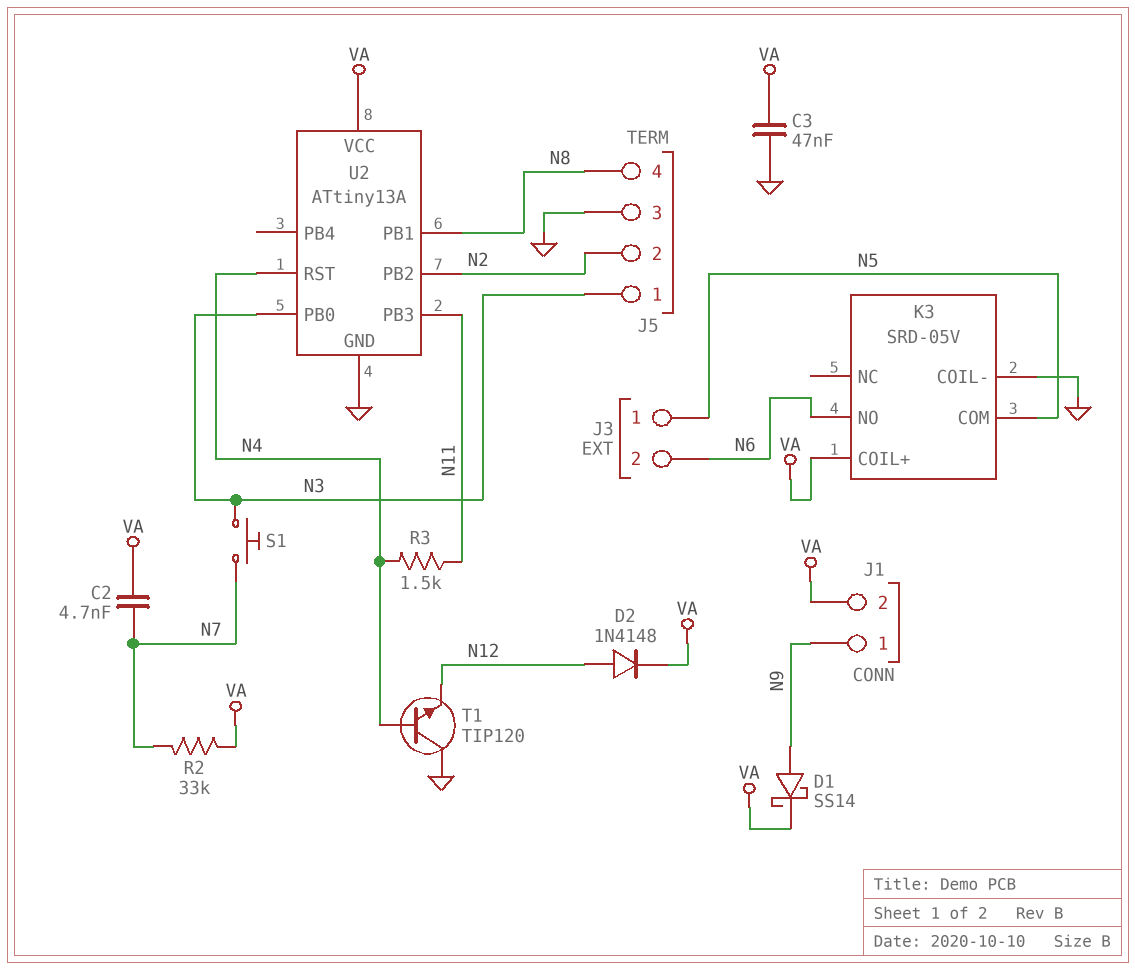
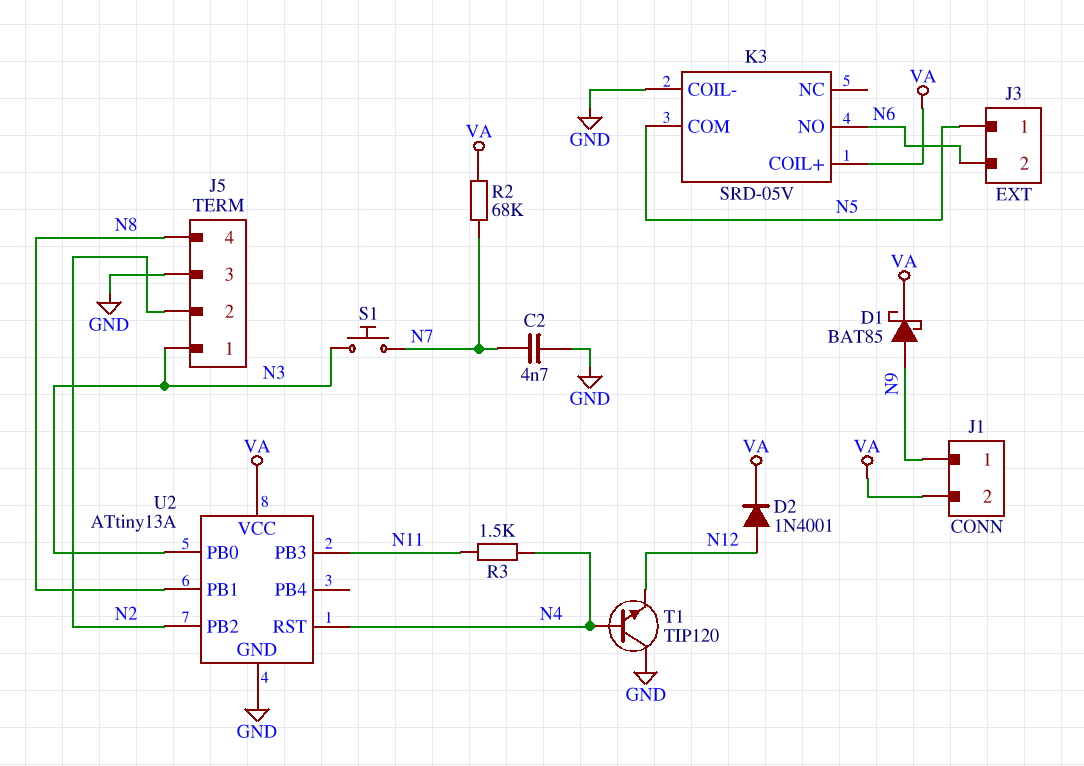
C2: 4.7nF (N7, VA) -> 4.7nF (GND, N7)
C3: 47nF (GND, VA) -> none
D1: schottky SS14 (A N9, K VA) -> schottky BAT85 (A N9, K VA)
D2: diode 1N4148 (A N12, K VA) -> diode 1N4001 (A N12, K VA)
R2: 33k (N7, VA) -> 68k (N7, VA)

